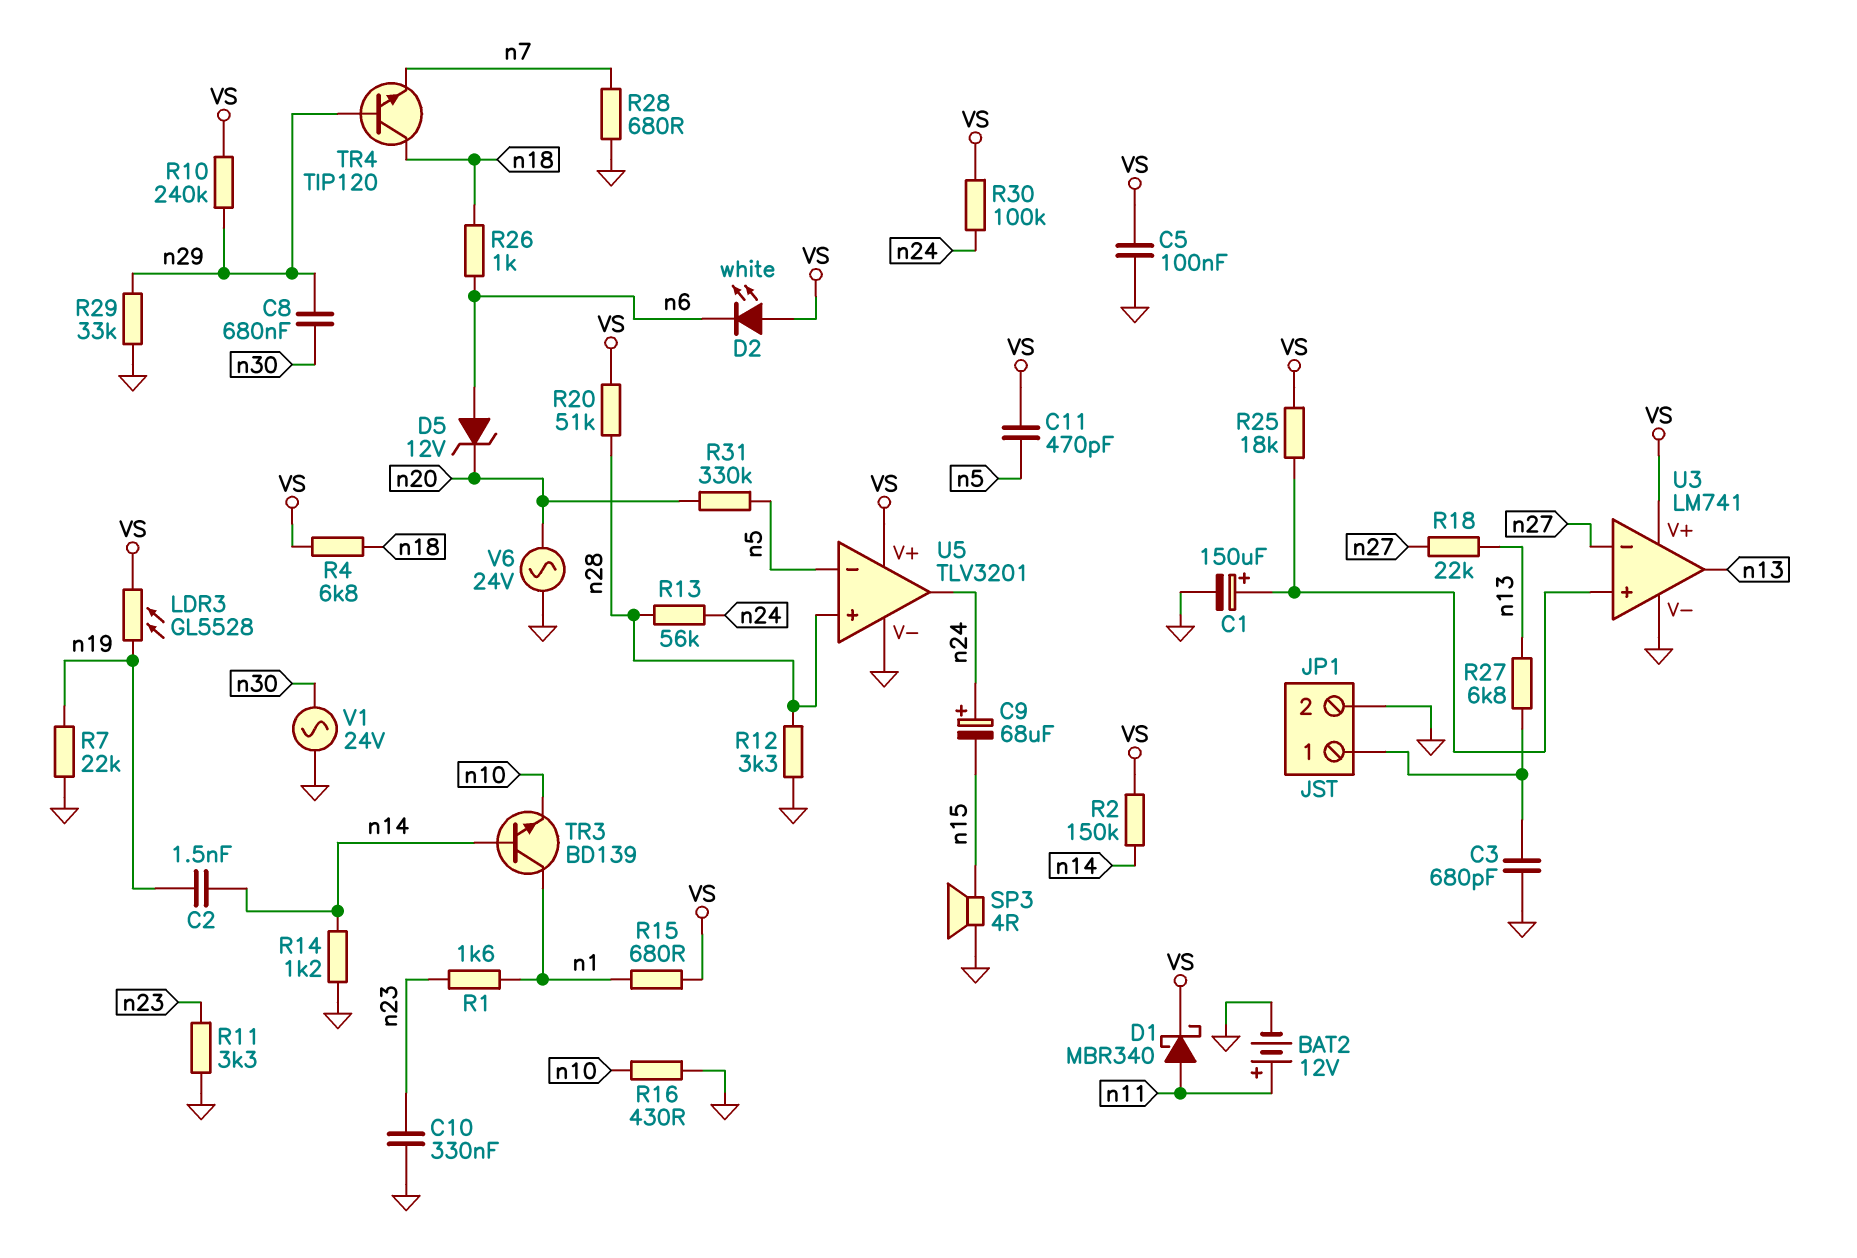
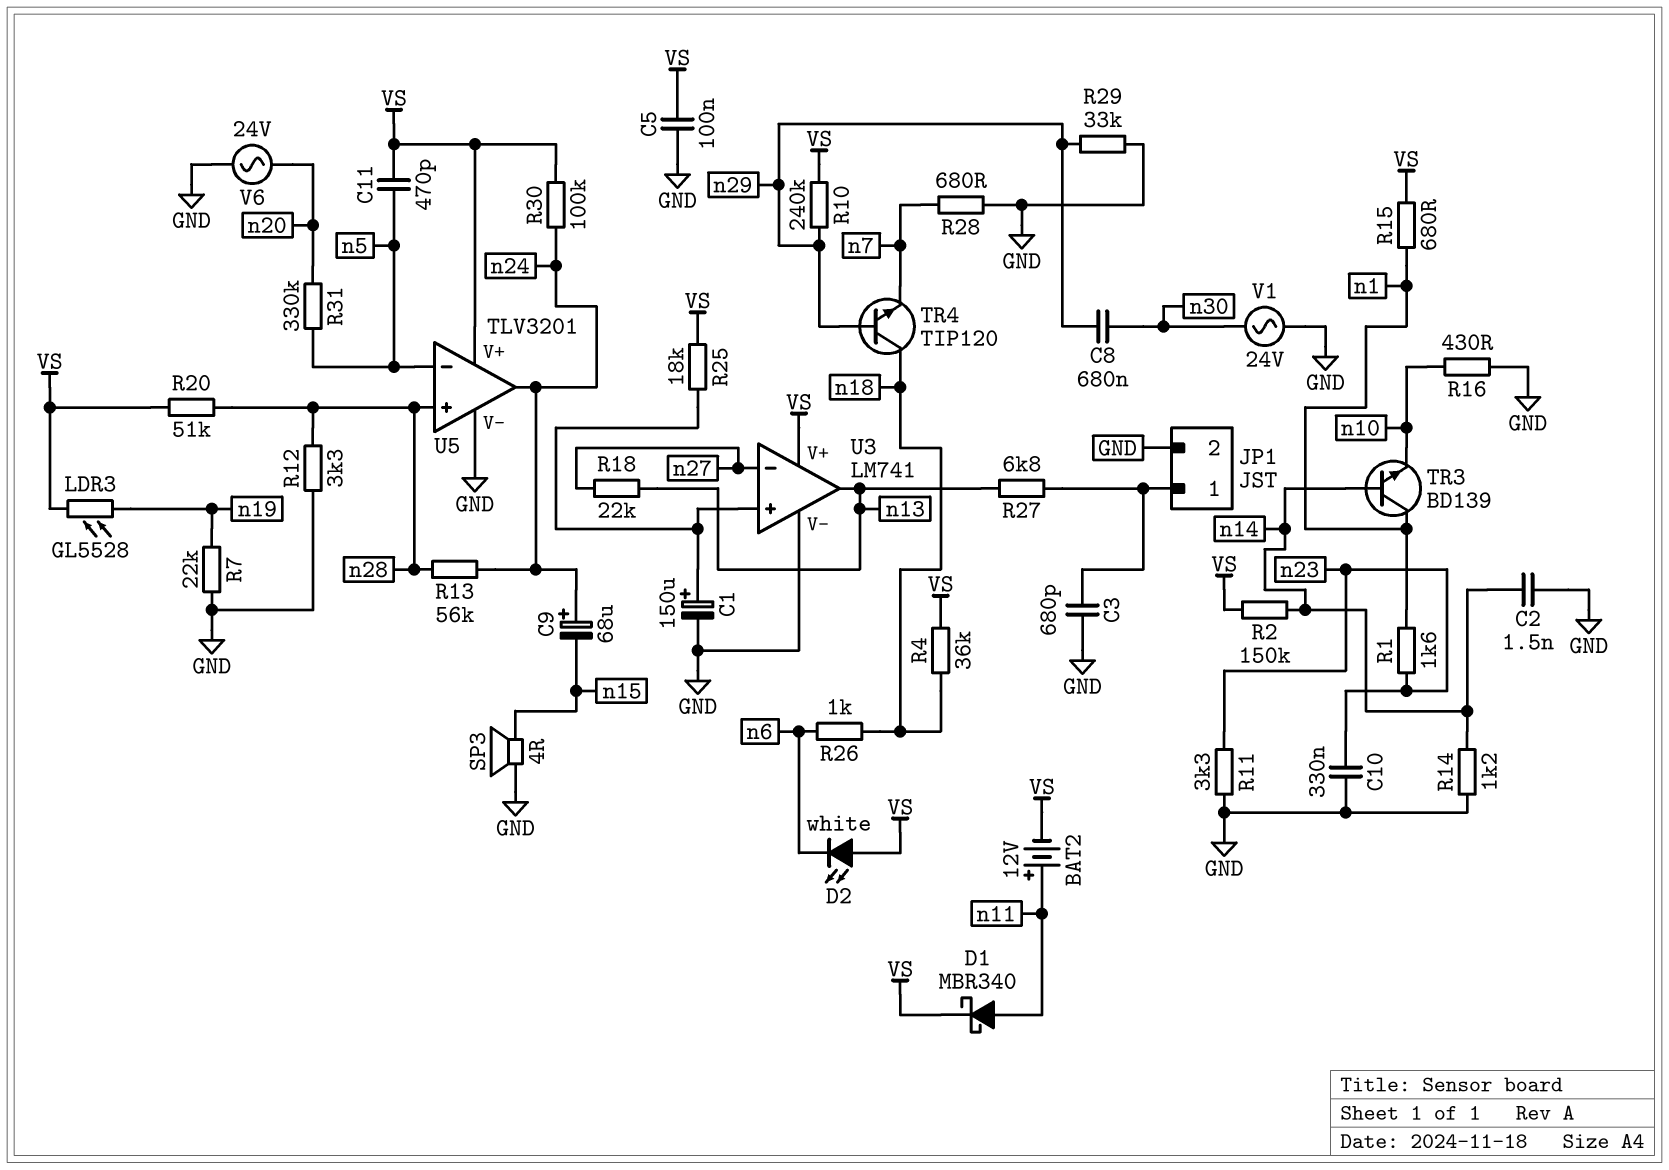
BAT2: 12V (plus n11, minus GND) -> 12V (plus n11, minus VS)
C2: 1.5nF (n14, n19) -> 1.5nF (GND, n14)
D5: zener 12V (A n6, K n20) -> none
R4: 6.8k (VS, n18) -> 36k (VS, n18)

